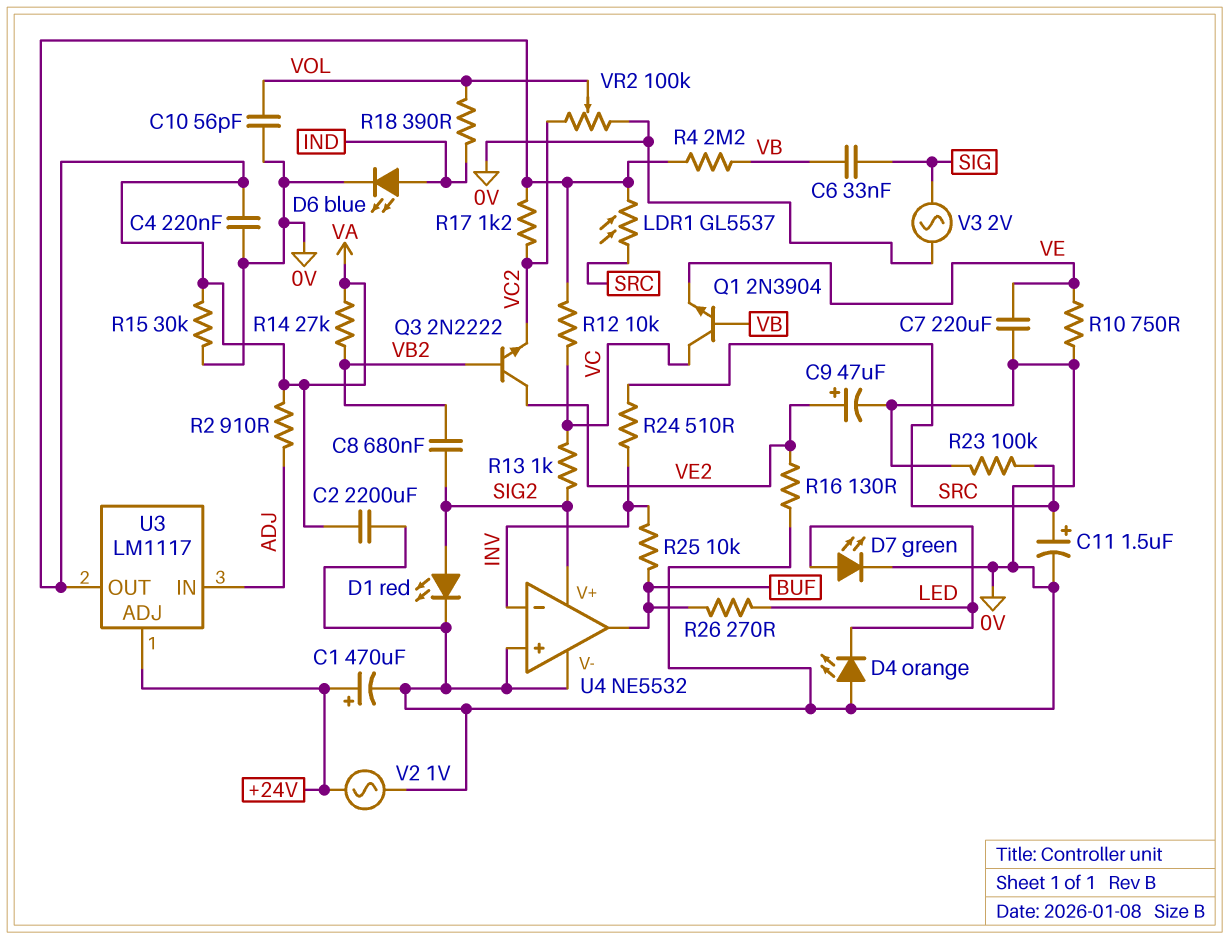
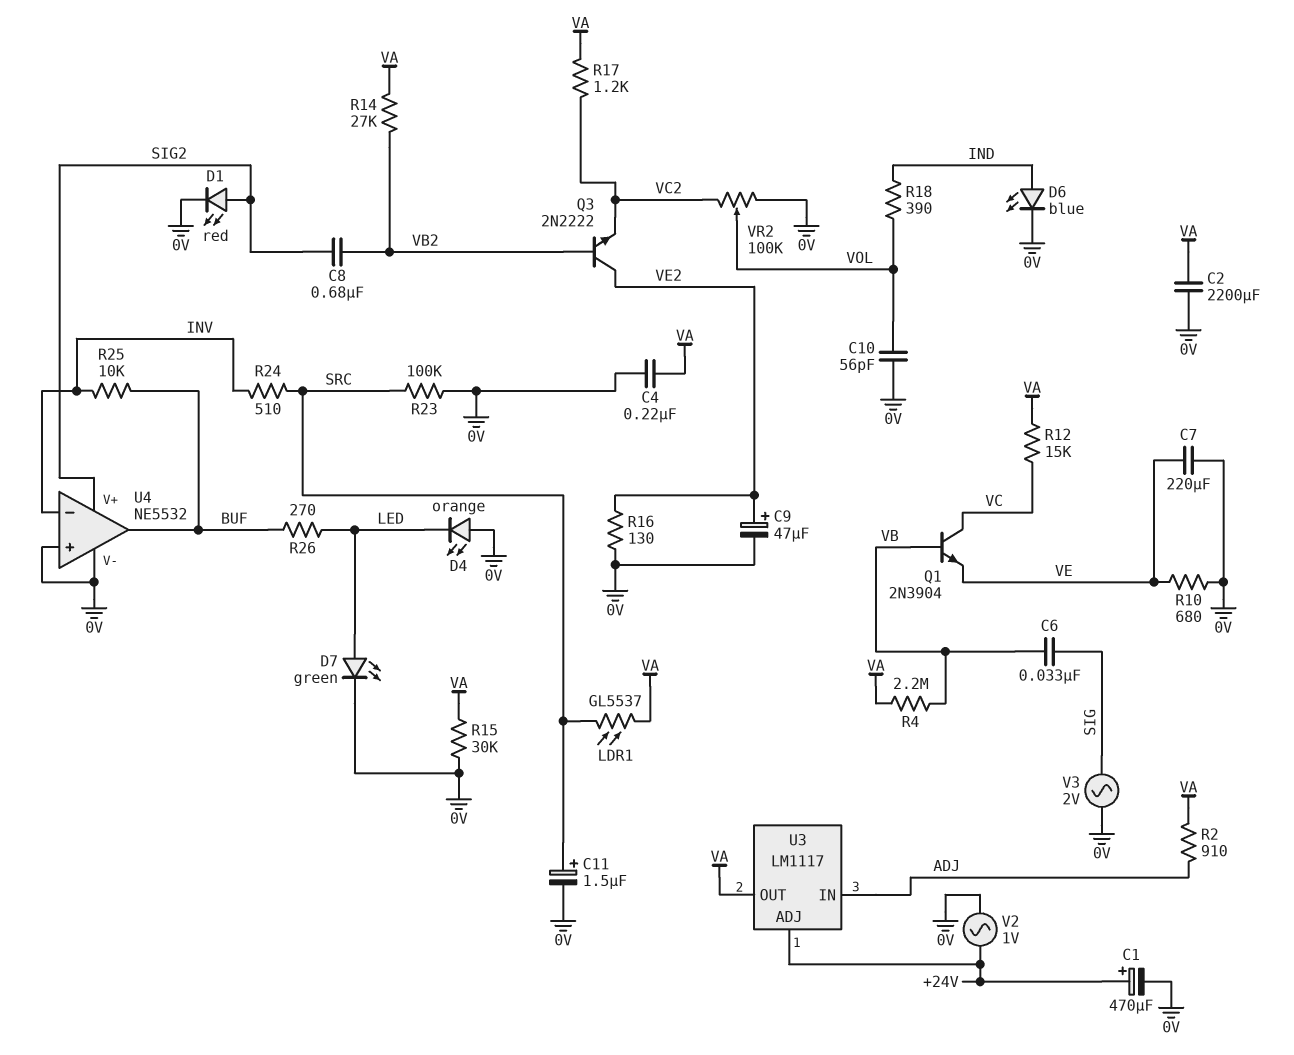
R10: 750 (0V, VE) -> 680 (0V, VE)
R12: 10k (VA, VC) -> 15k (VA, VC)
R13: 1k (SIG2, VC) -> none

